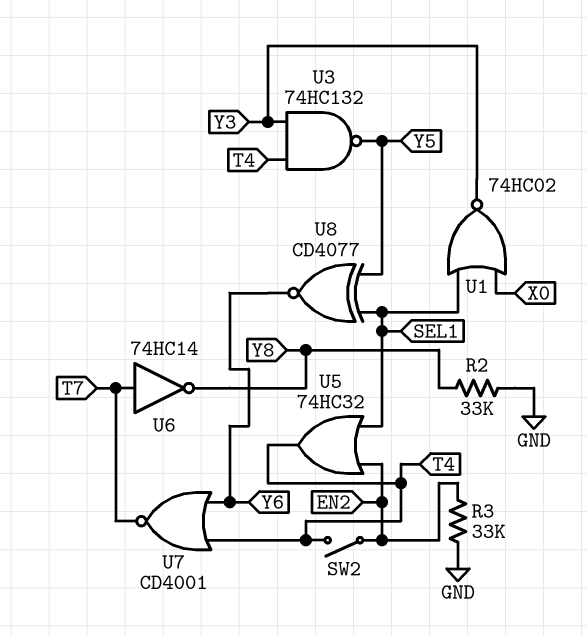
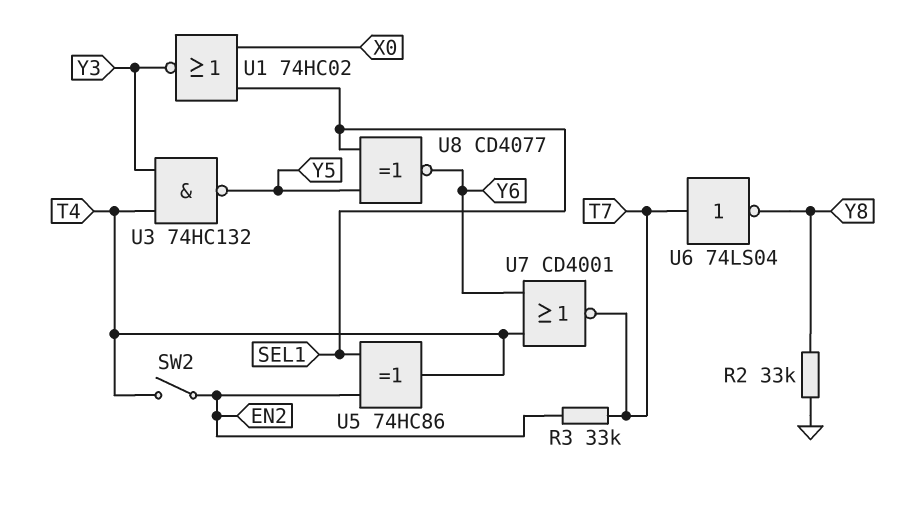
R3: 33k (EN2, GND) -> 33k (EN2, T7)
U5: OR 74HC32 (in EN2, in SEL1, out T4) -> XOR 74HC86 (in EN2, in SEL1, out T4)
U6: NOT 74HC14 (in T7, out Y8) -> NOT 74LS04 (in T7, out Y8)

